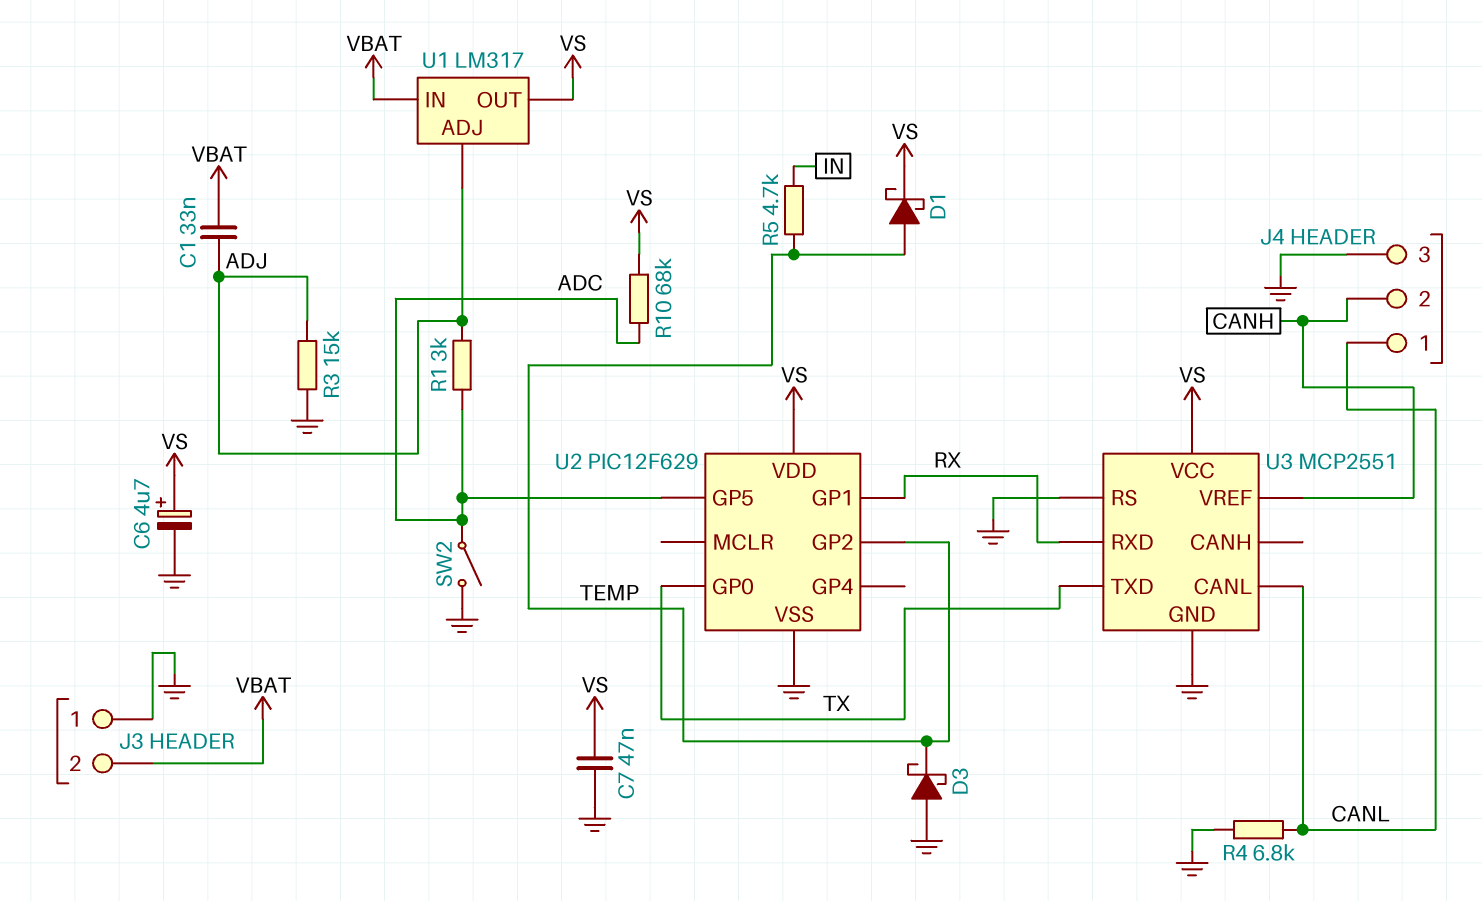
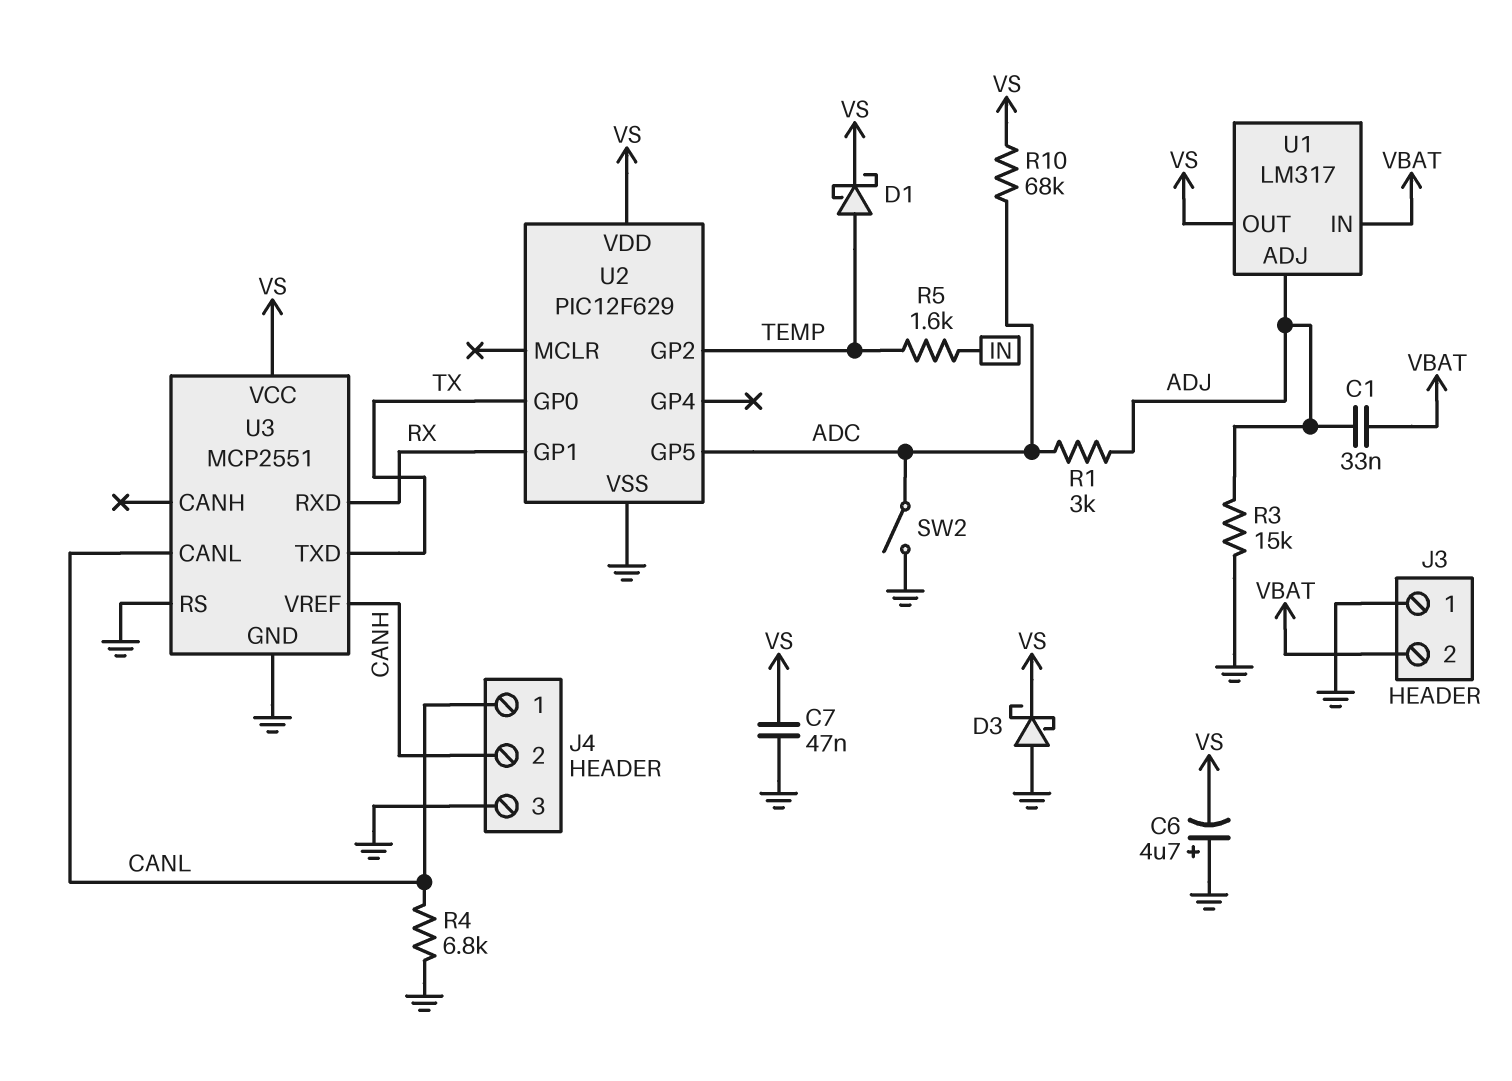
C6: 4.7uF (plus VS, minus GND) -> 4.7uF (plus GND, minus VS)
D3: schottky (A GND, K TEMP) -> schottky (A GND, K VS)
R5: 4.7k (IN, TEMP) -> 1.6k (IN, TEMP)

